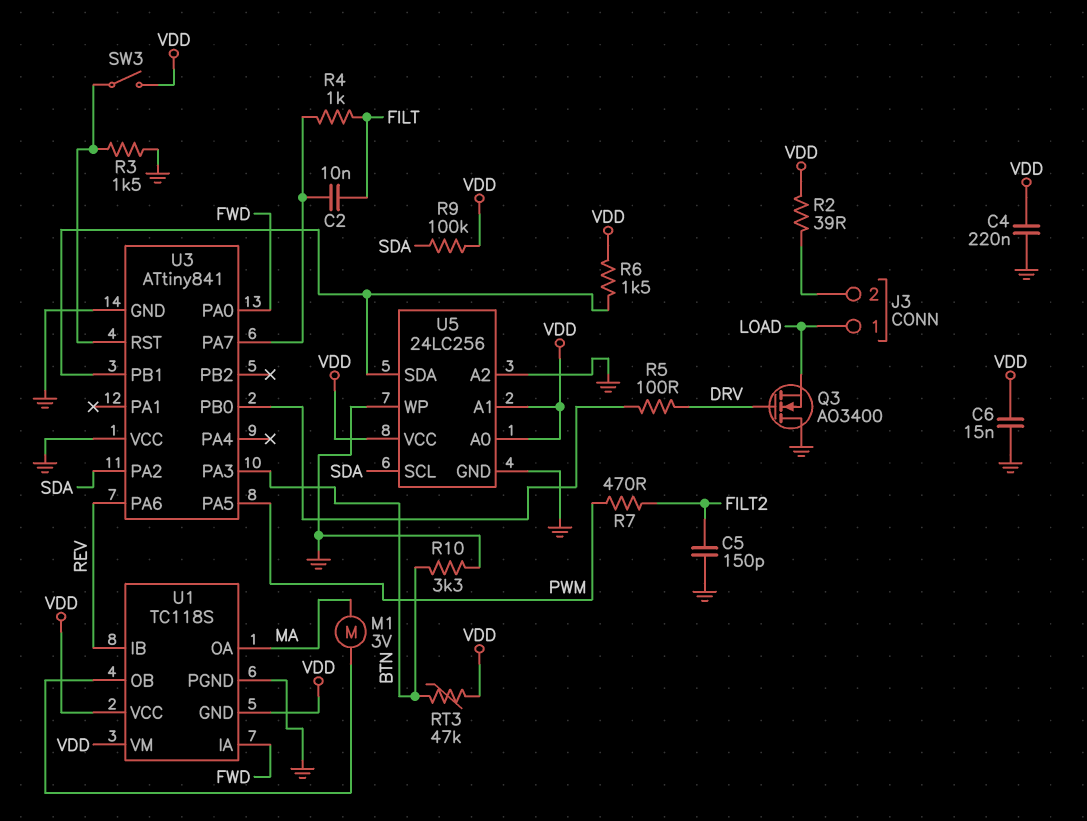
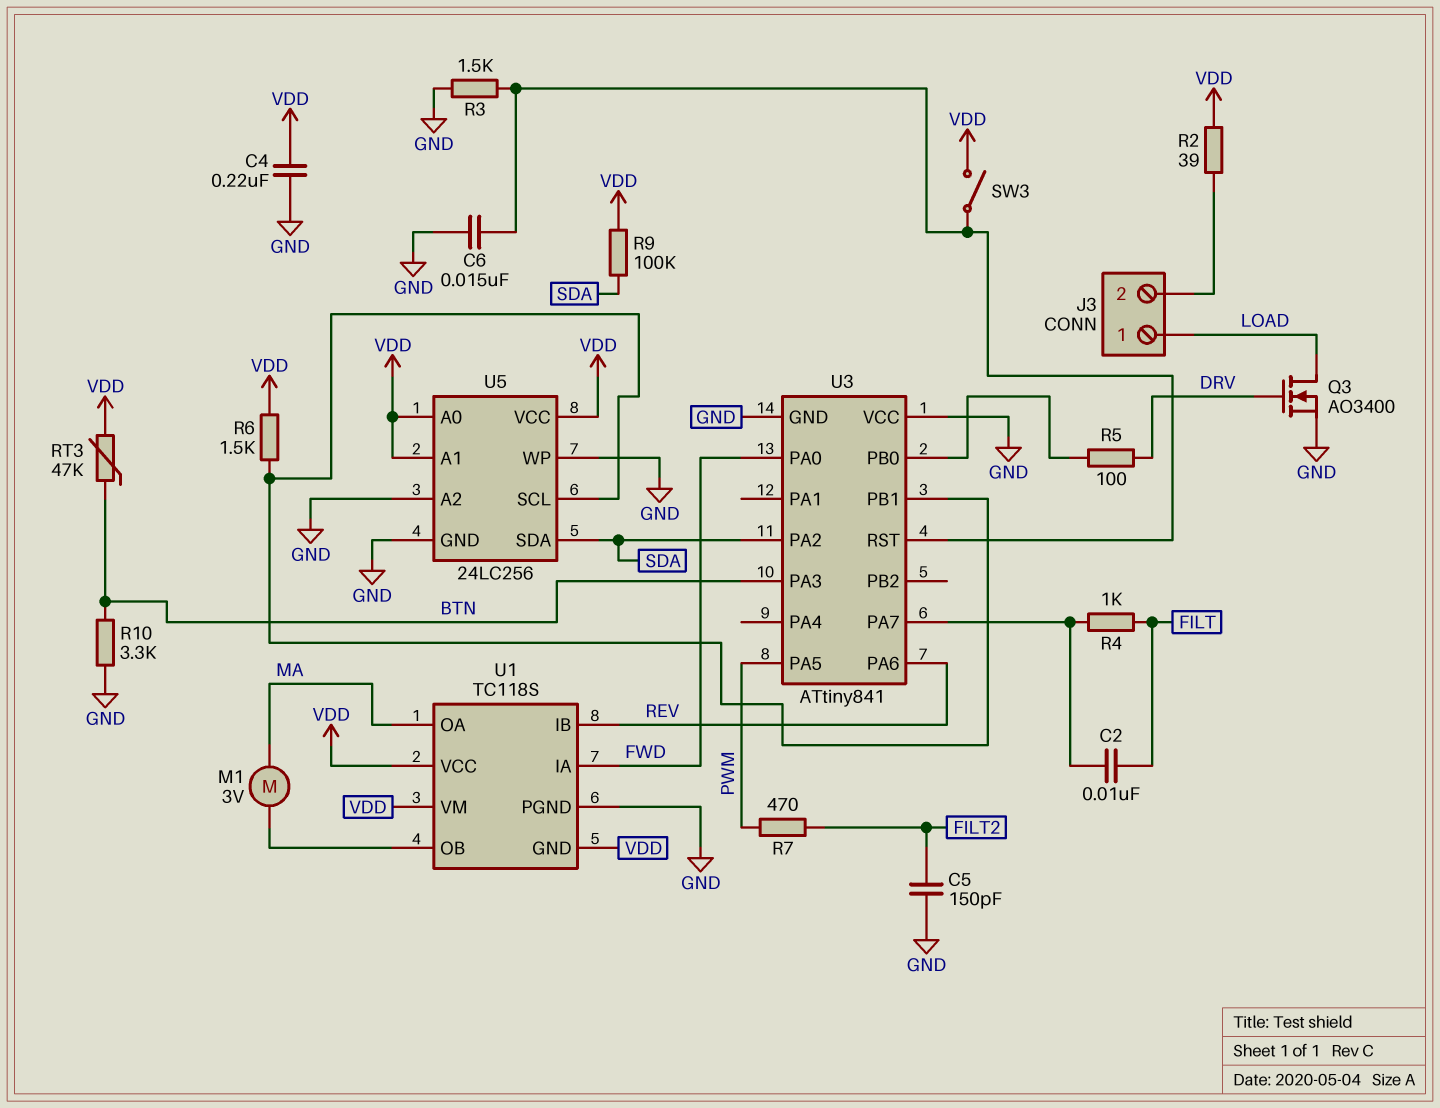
C6: 15nF (GND, VDD) -> 15nF (GND, U3/RST)
Q3: NMOS AO3400 (G DRV, D GND, S LOAD) -> NMOS AO3400 (G DRV, D LOAD, S GND)
U5 pin SCL: SDA -> U3/PB1
U5 pin SDA: U3/PB1 -> SDA

